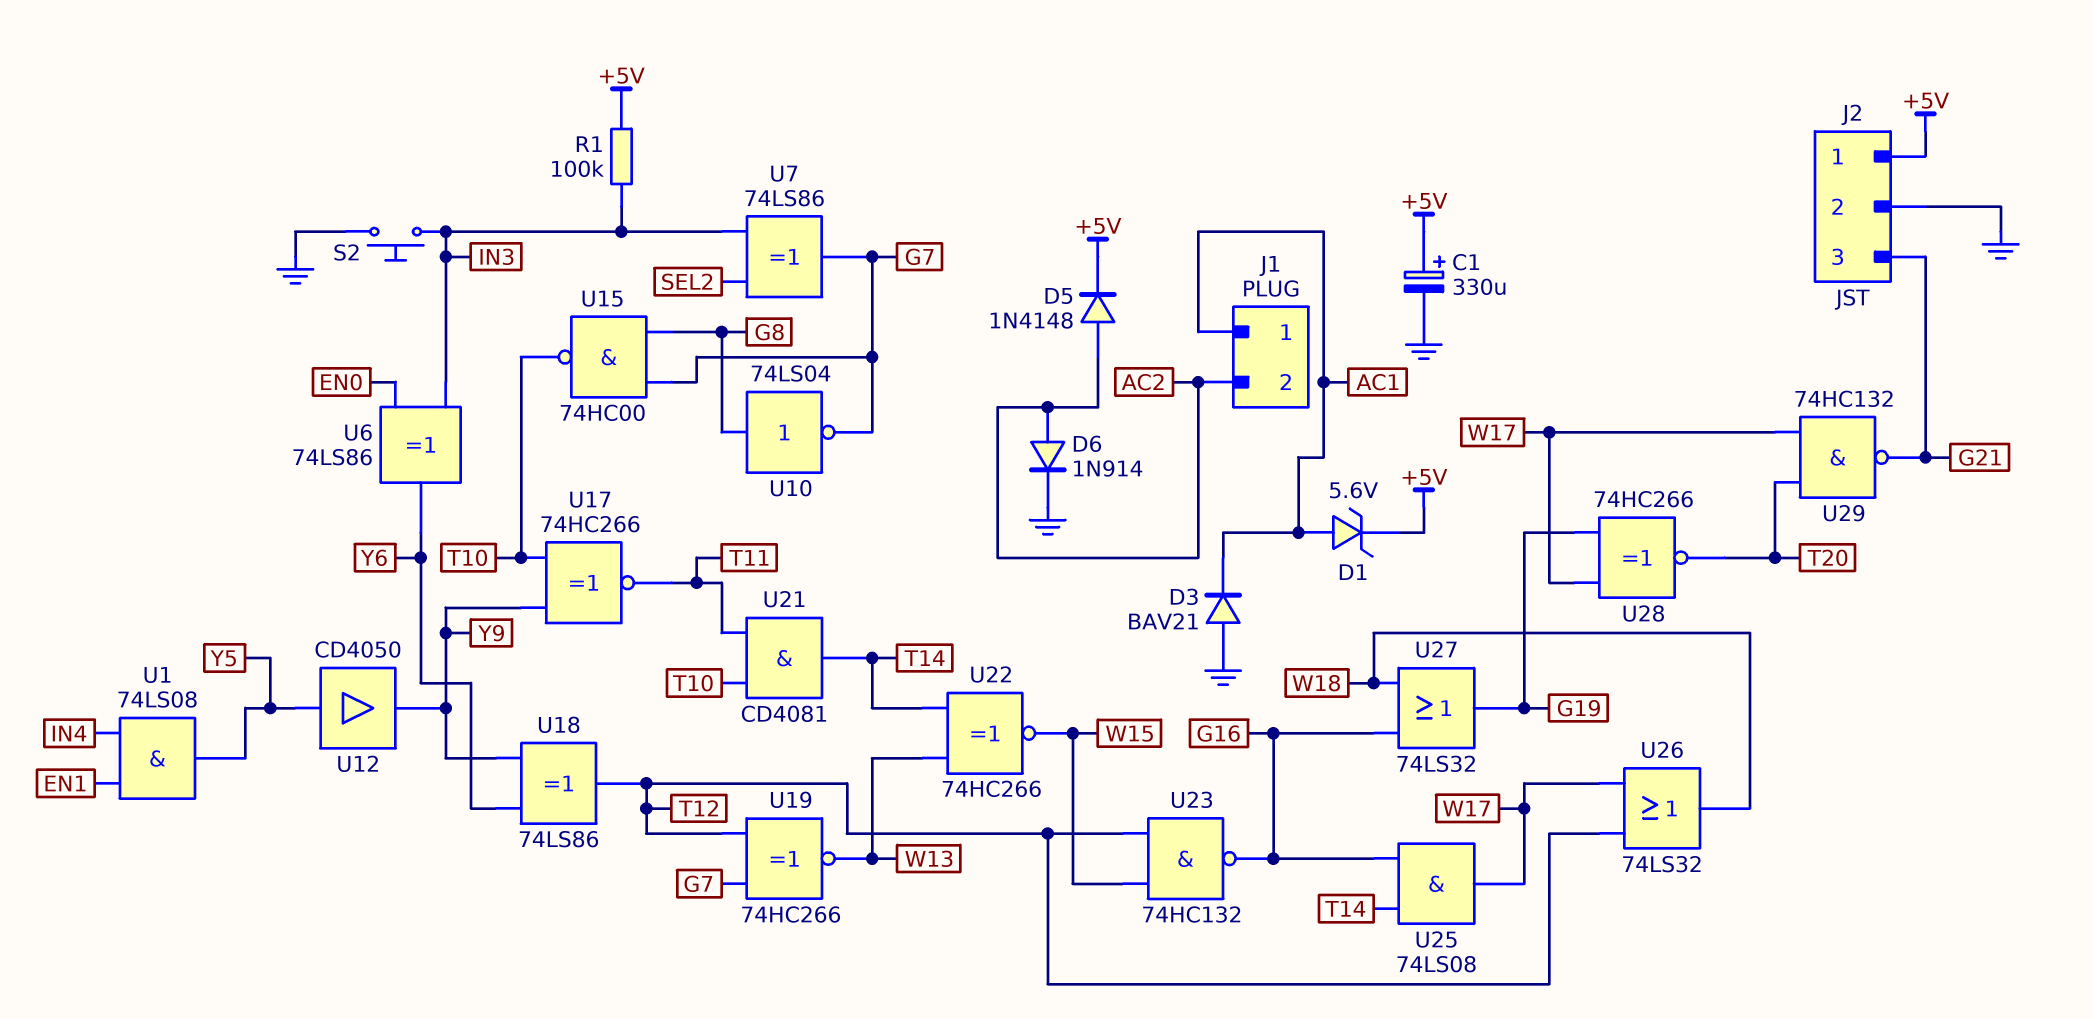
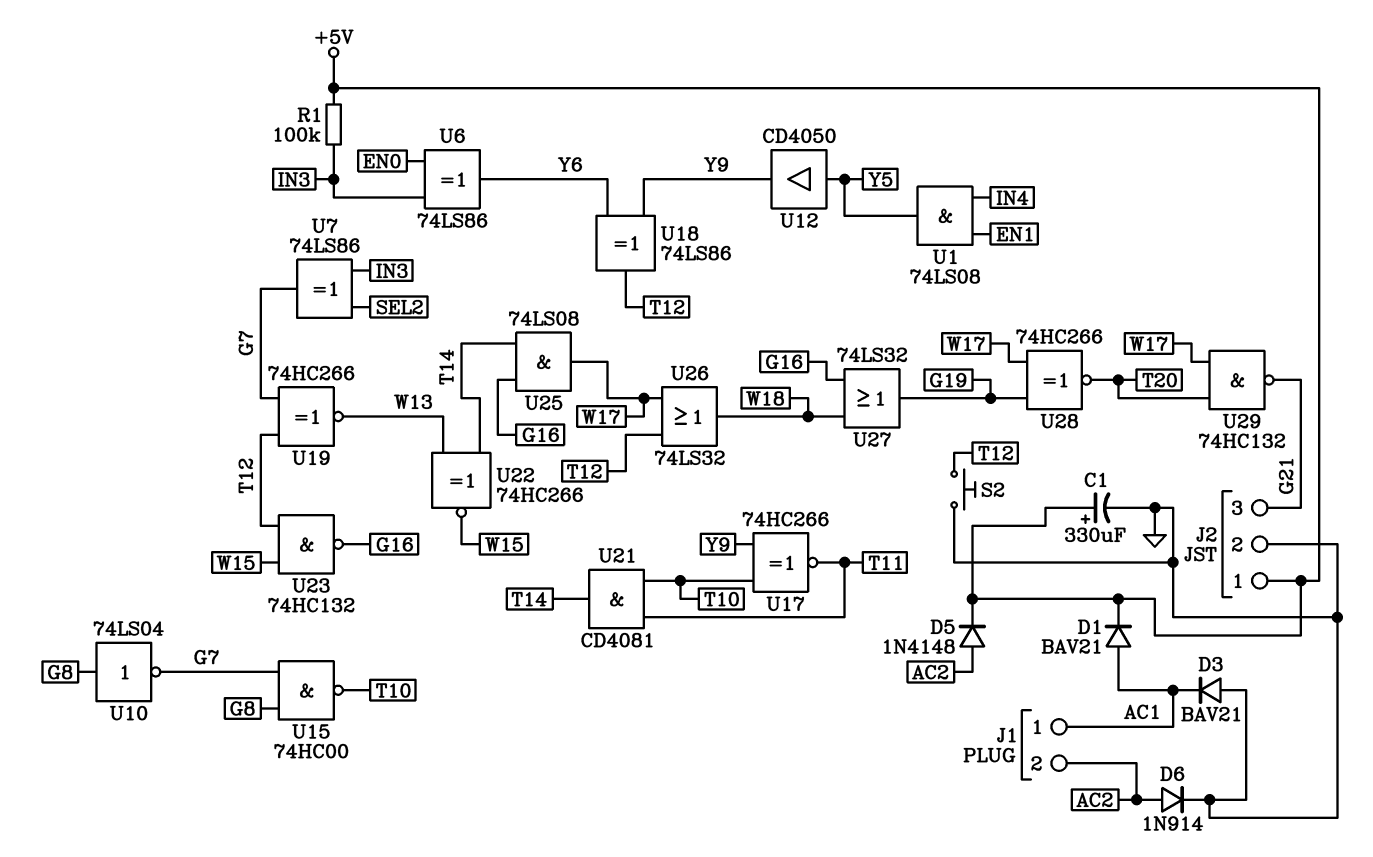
D1: zener 5.6V (A AC1, K +5V) -> diode BAV21 (A AC1, K +5V)
S2: button (GND, IN3) -> button (GND, T12)

